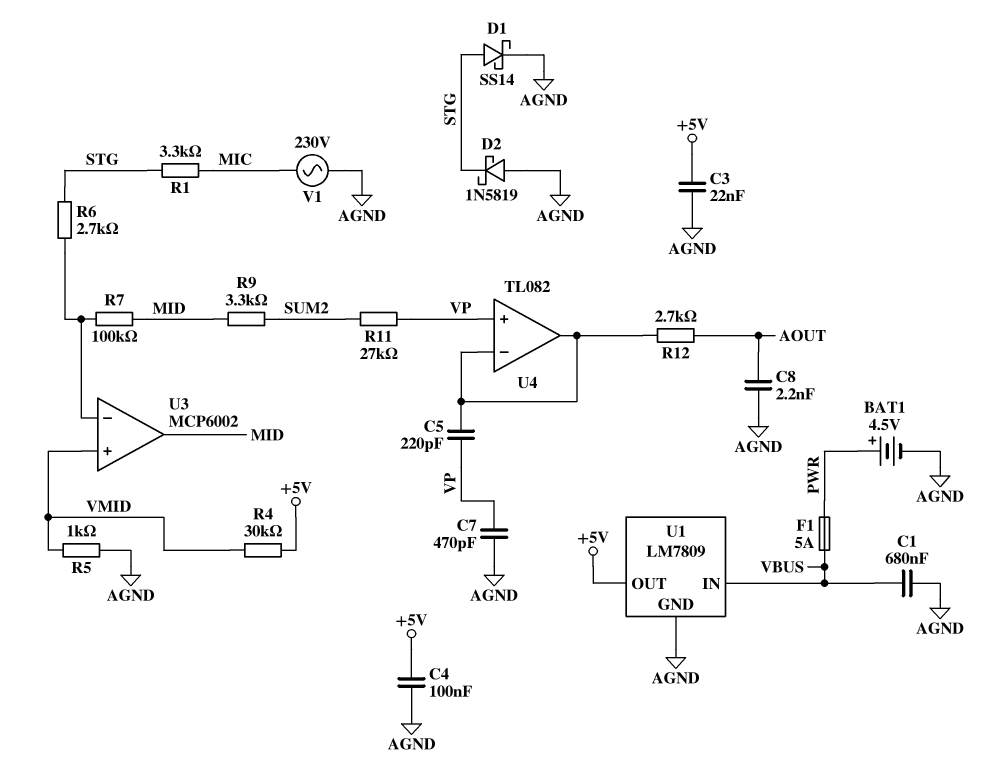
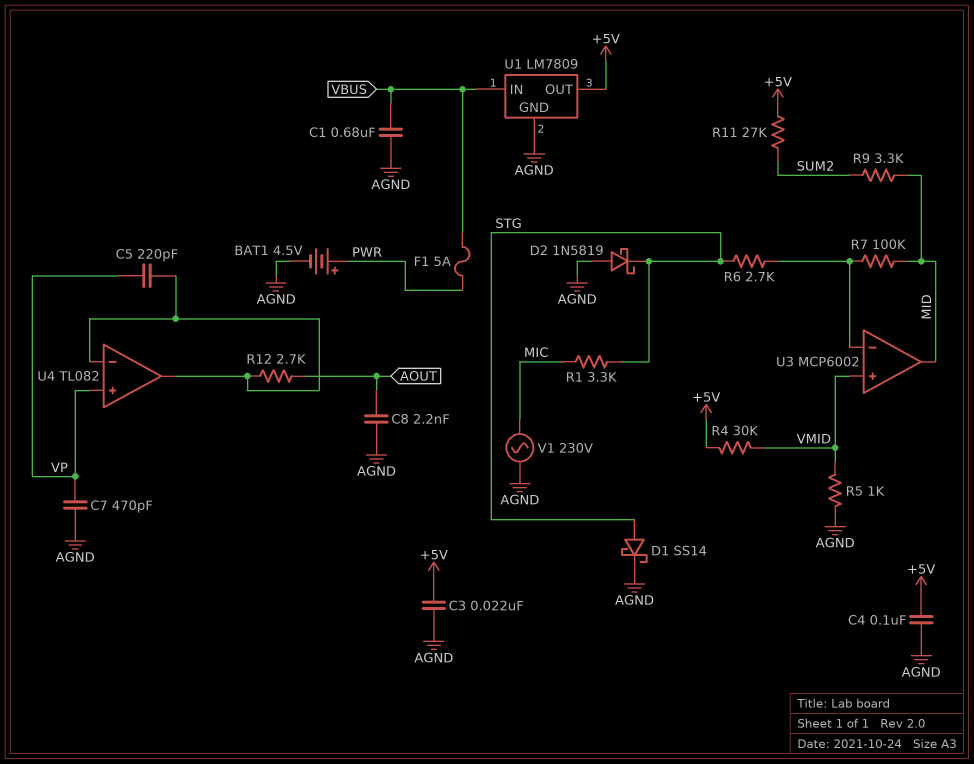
R11: 27k (SUM2, VP) -> 27k (+5V, SUM2)

